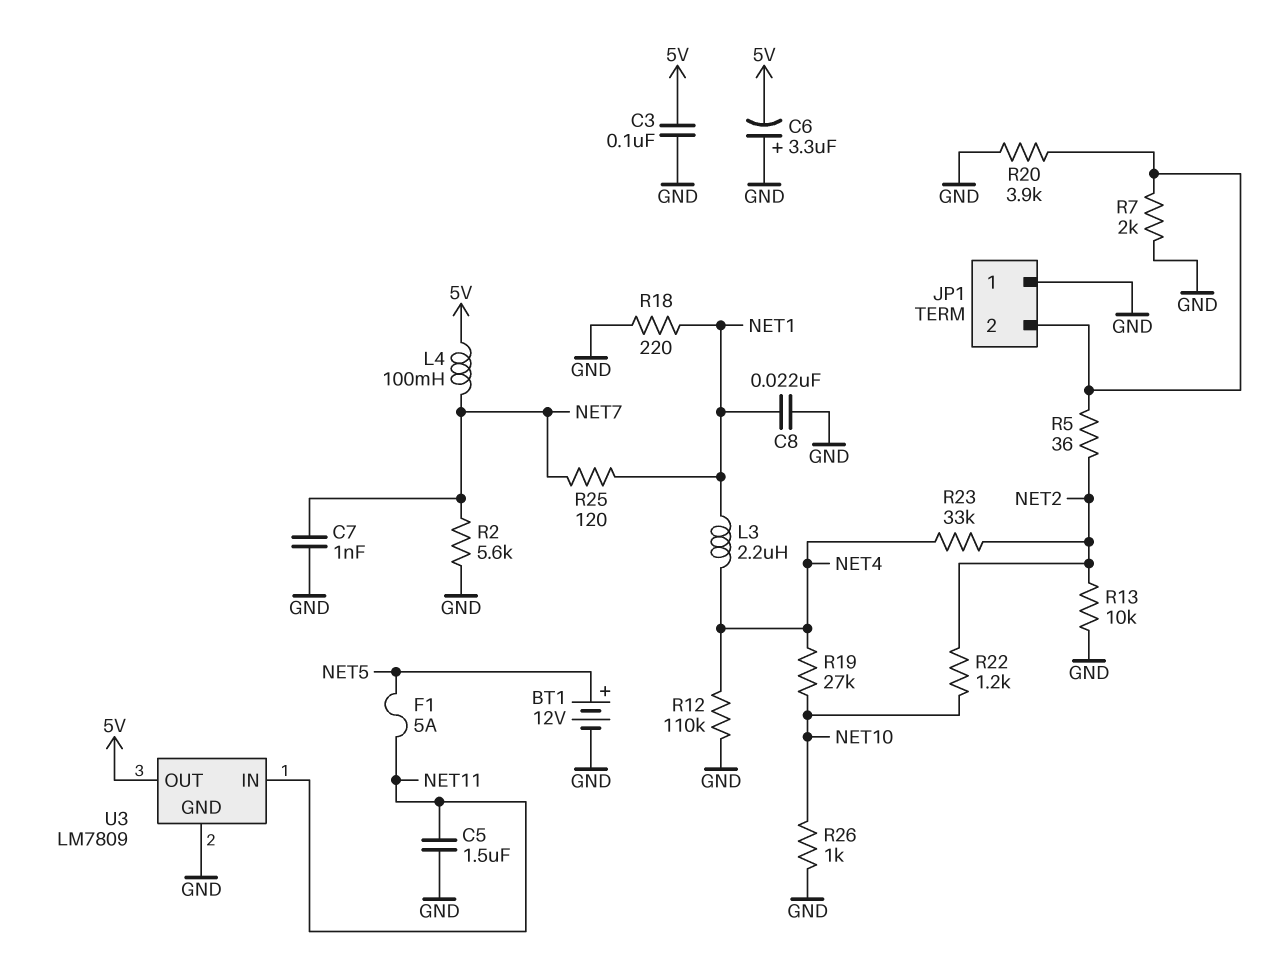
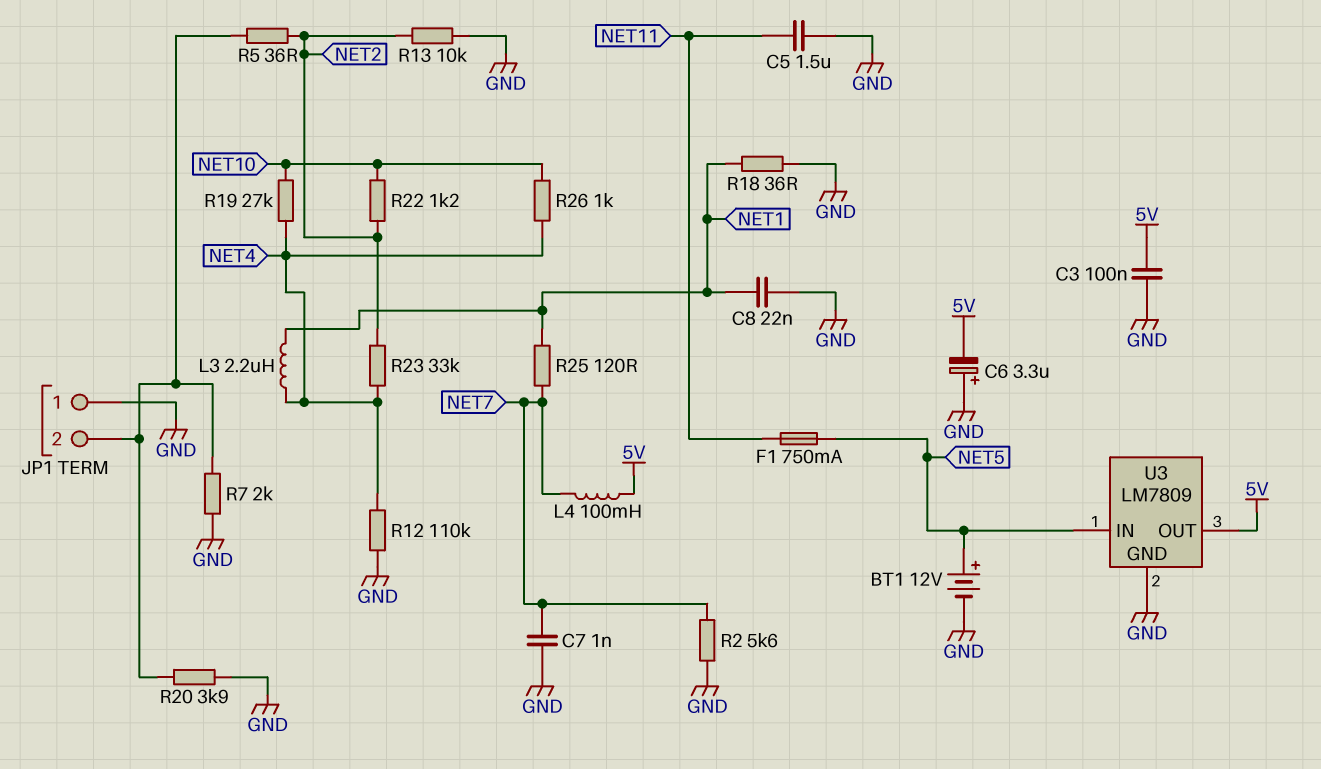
F1: 5A (NET5, NET11) -> 750mA (NET5, NET11)
R18: 220 (GND, NET1) -> 36 (GND, NET1)
R26: 1k (GND, NET10) -> 1k (NET4, NET10)
U3 pin IN: NET11 -> NET5

